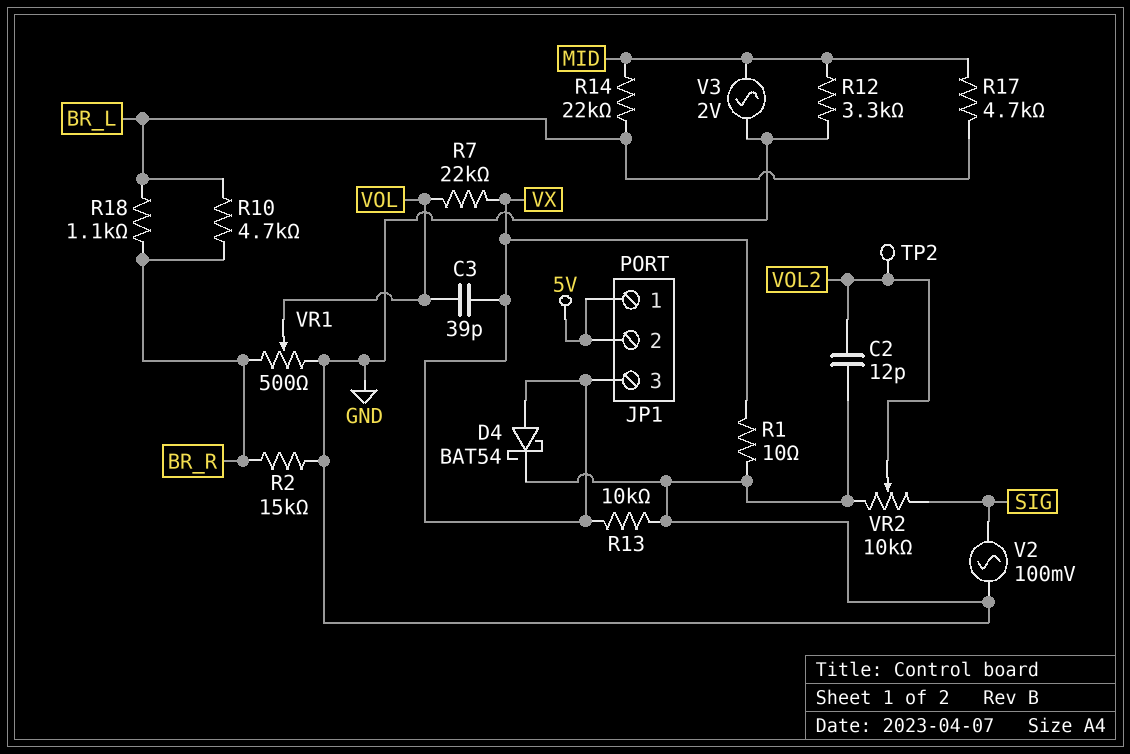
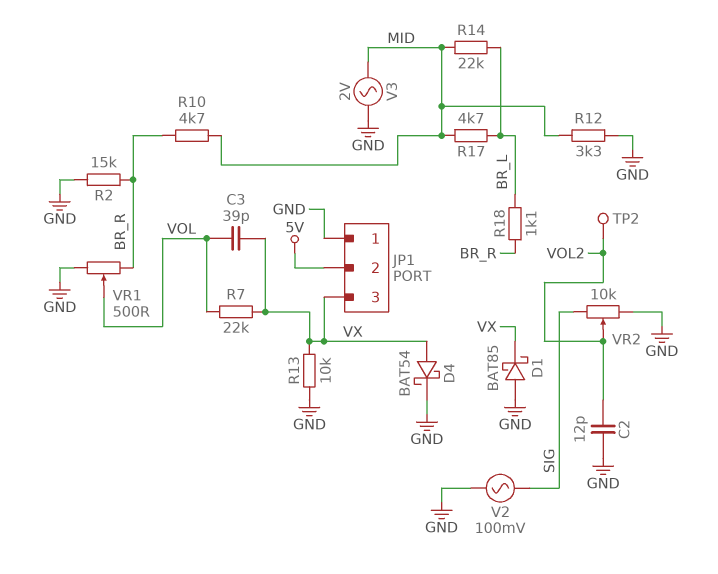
D1: none -> schottky BAT85 (A GND, K VX)
JP1 pin 1: 5V -> GND
R1: 10 (GND, VX) -> none
R10: 4.7k (BR_L, BR_R) -> 4.7k (BR_R, MID)

